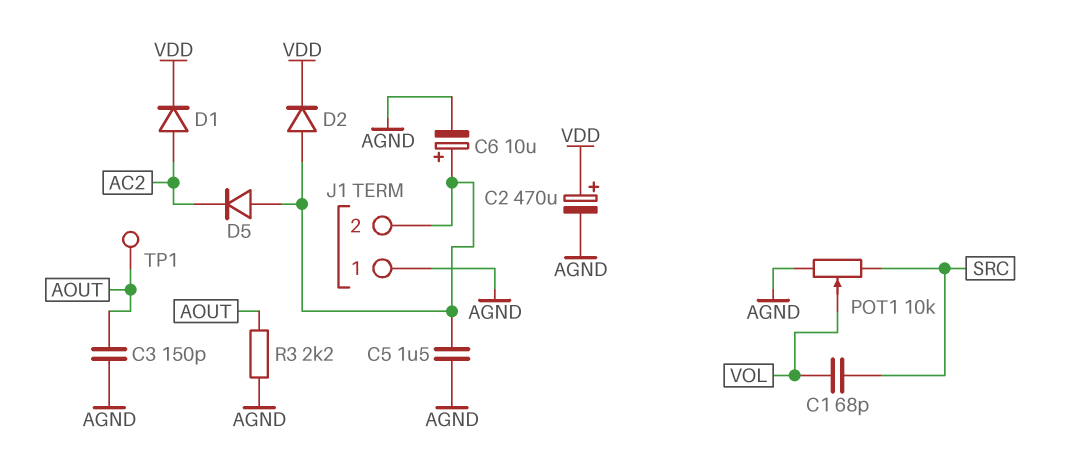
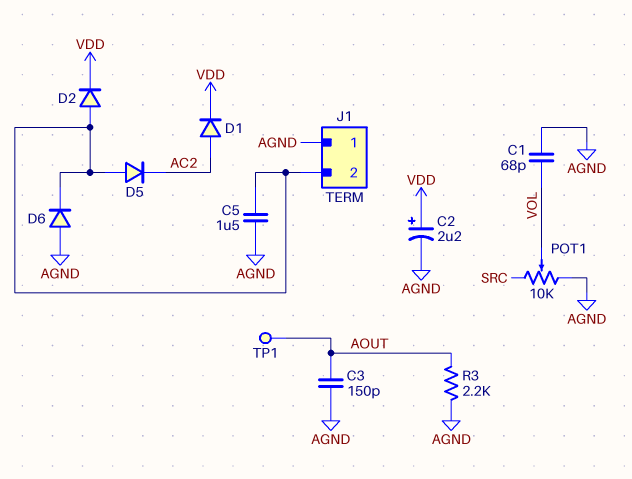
C1: 68pF (SRC, VOL) -> 68pF (AGND, VOL)
C2: 470uF (plus VDD, minus AGND) -> 2.2uF (plus VDD, minus AGND)
C6: 10uF (plus J1/2, minus AGND) -> none
D6: none -> diode (A AGND, K J1/2)

